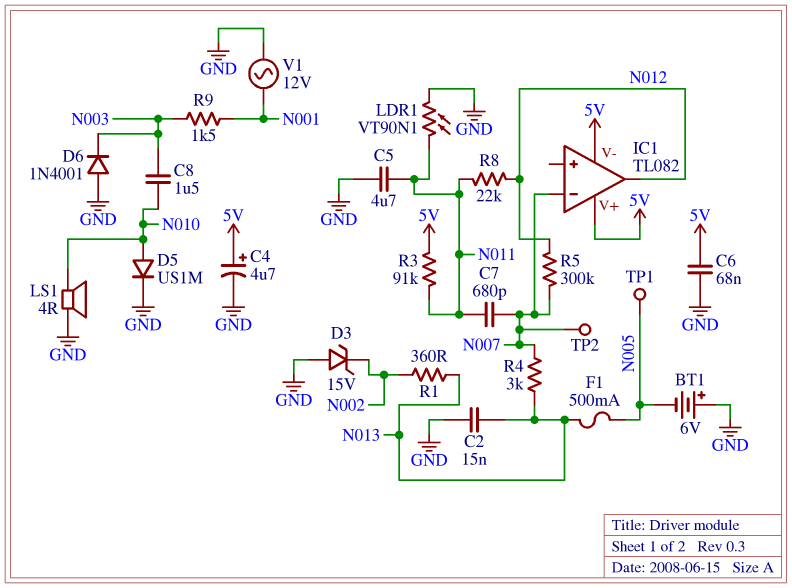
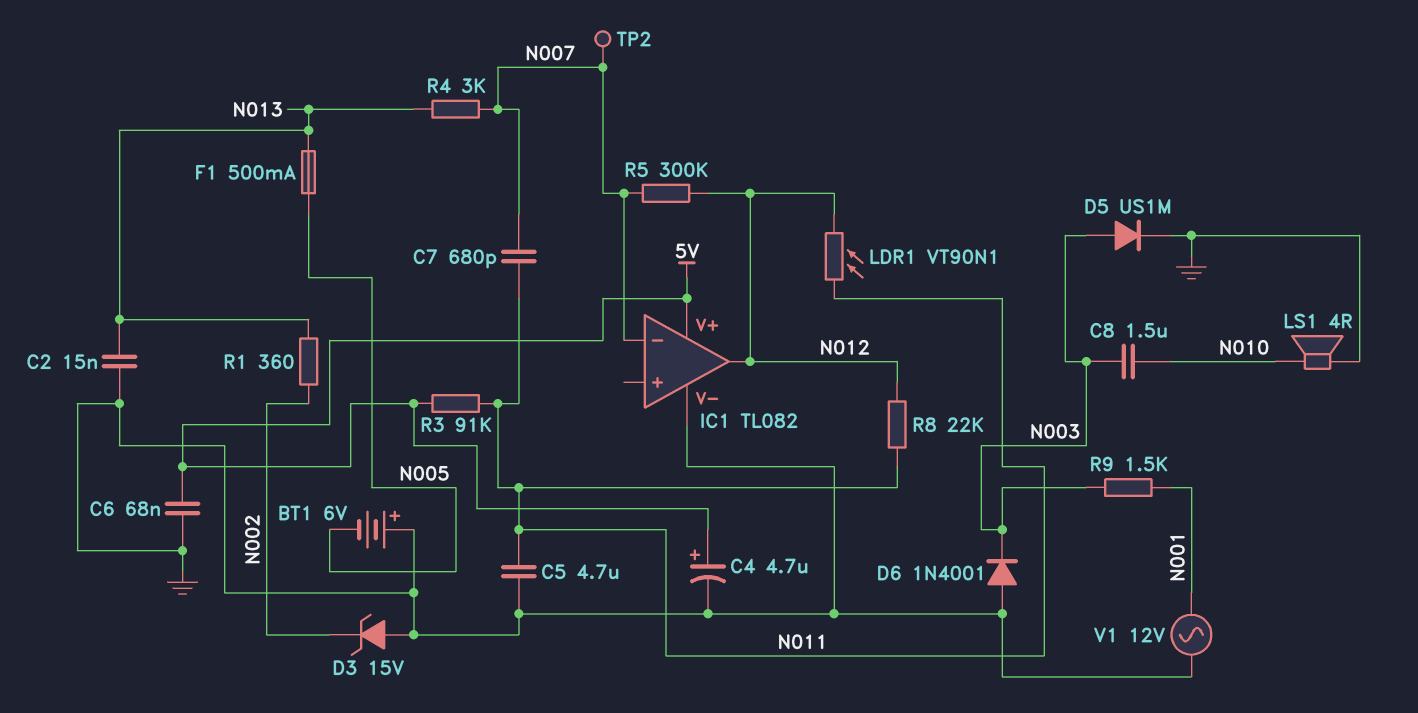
D5: diode US1M (A N010, K GND) -> diode US1M (A N003, K GND)
IC1 pin V-: 5V -> GND
LDR1: VT90N1 (GND, N011) -> VT90N1 (N011, N012)
TP1: test point (N005) -> none

